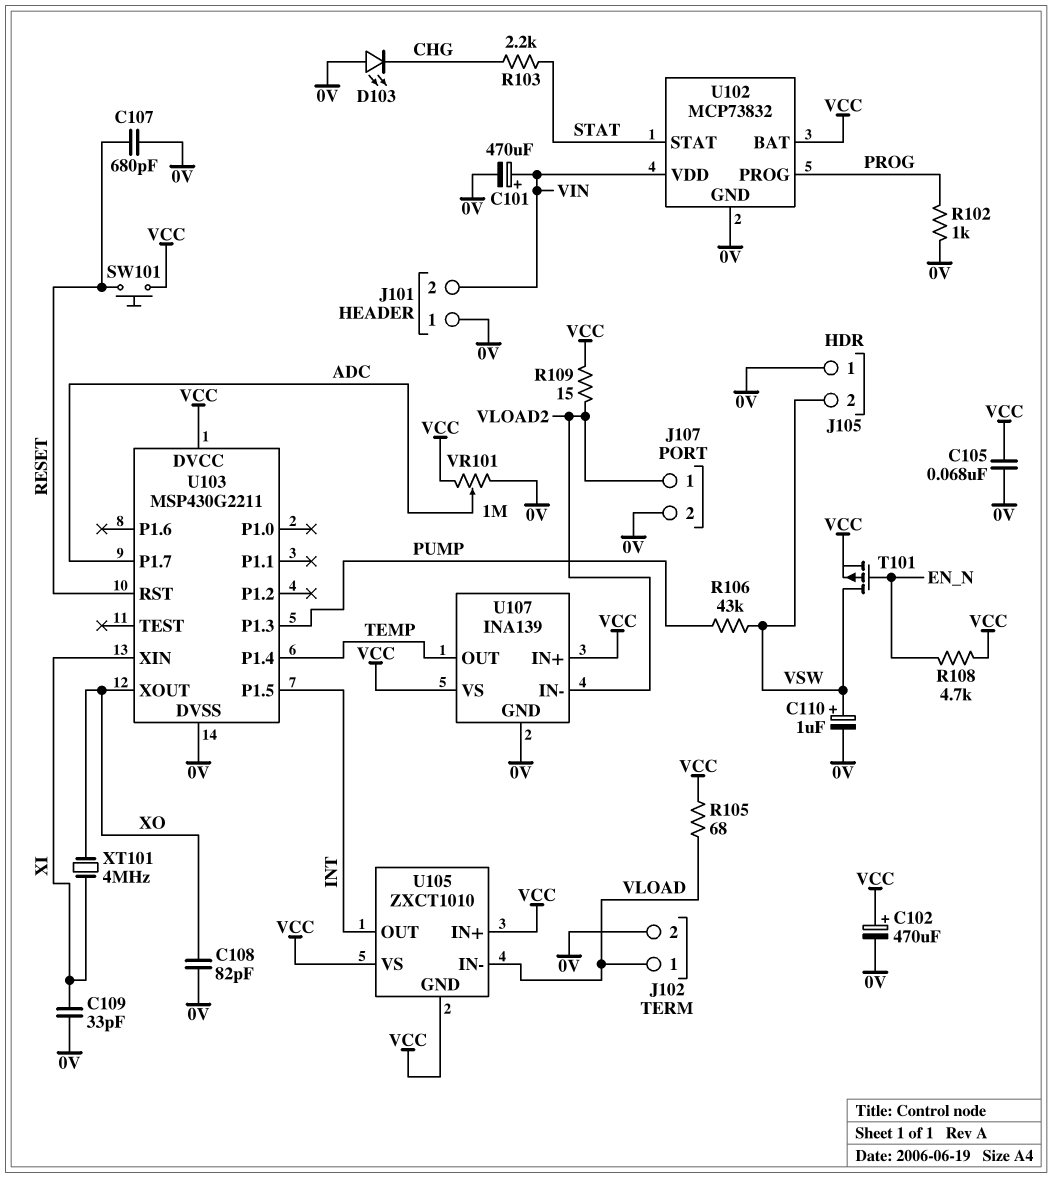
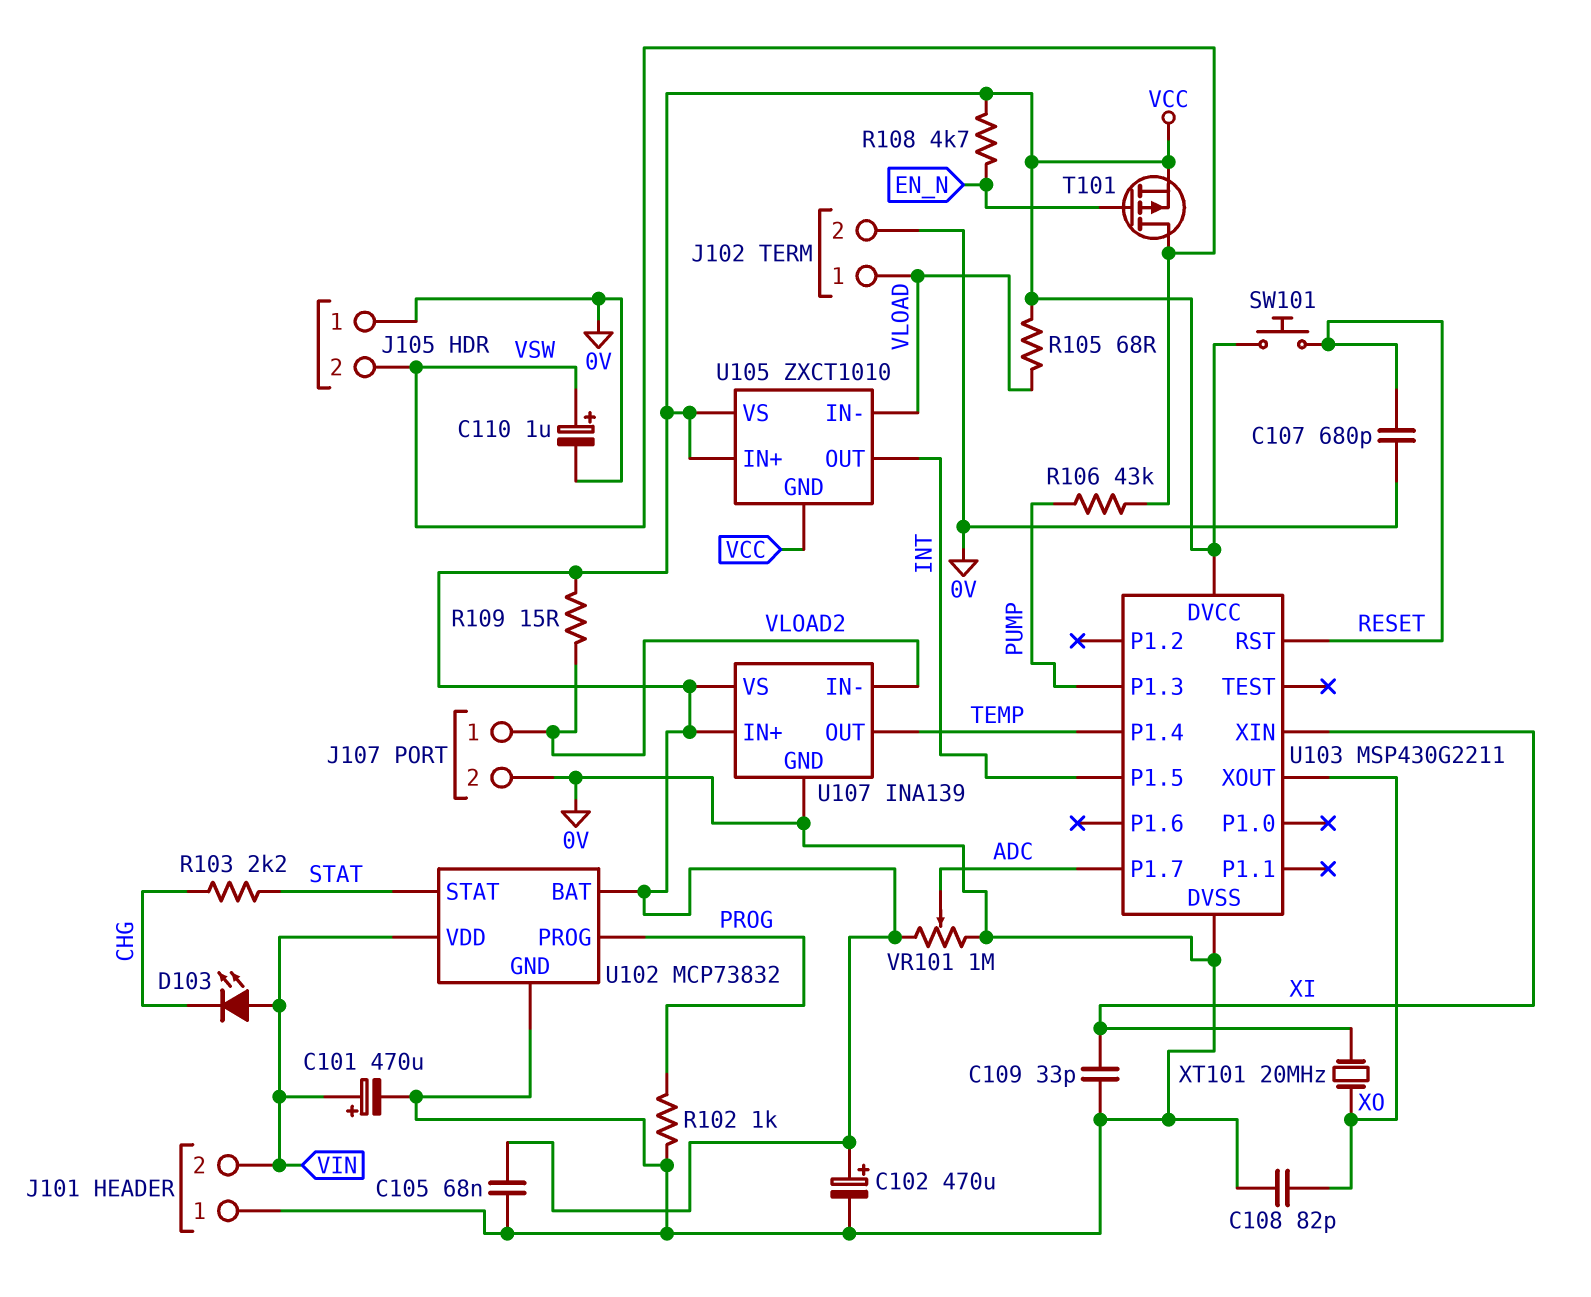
D103: LED (A 0V, K CHG) -> LED (A VIN, K CHG)
XT101: 4MHz (XI, XO) -> 20MHz (XI, XO)

